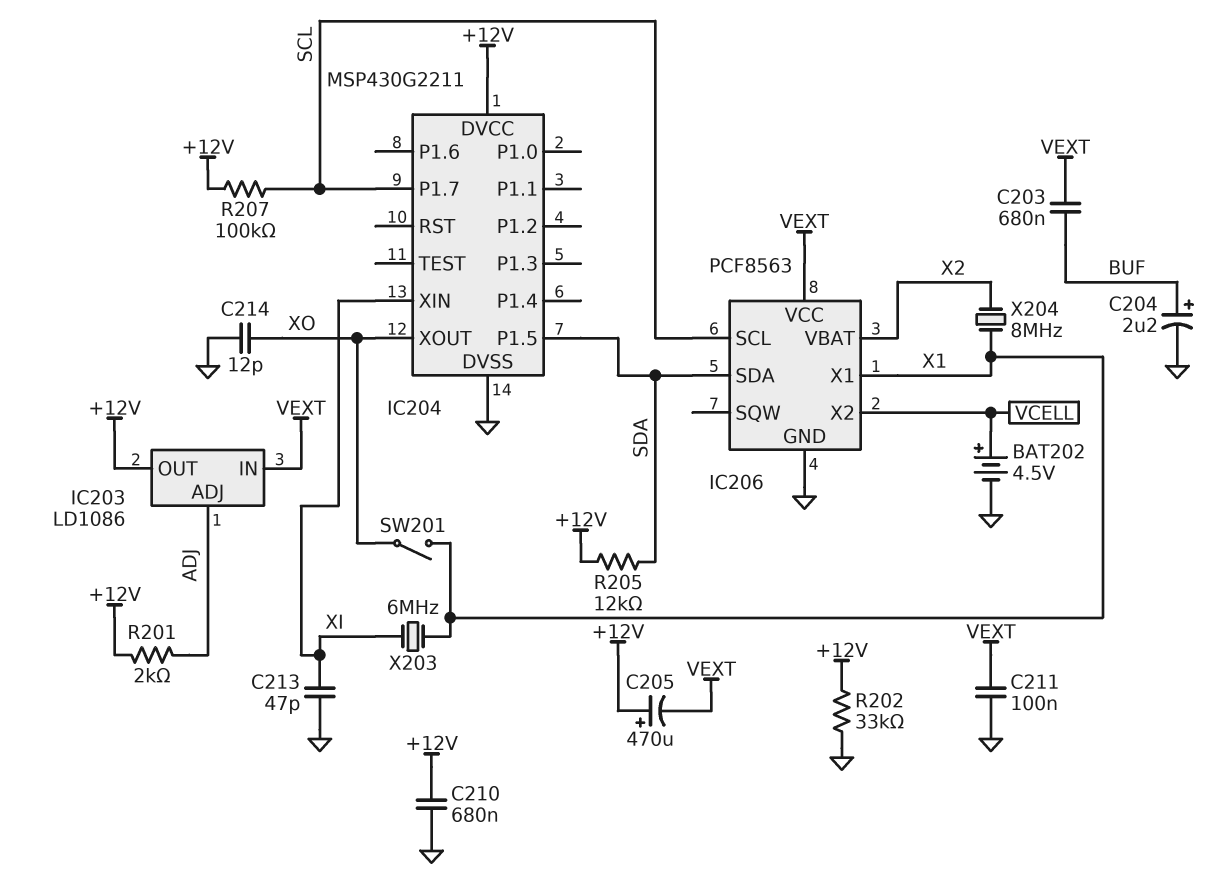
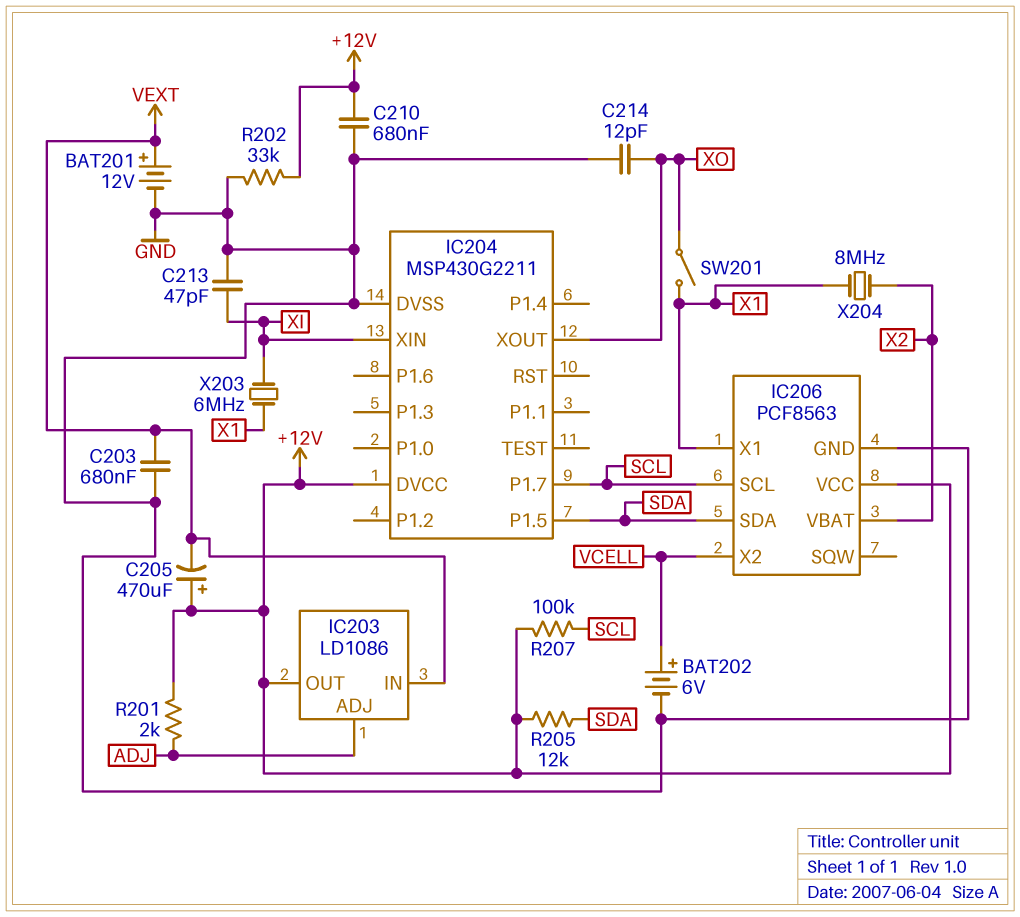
BAT201: none -> 12V (plus VEXT, minus GND)
BAT202: 4.5V (plus VCELL, minus GND) -> 6V (plus VCELL, minus GND)
C203: 680nF (BUF, VEXT) -> 680nF (GND, VEXT)
C204: 2.2uF (plus BUF, minus GND) -> none
C211: 100nF (GND, VEXT) -> none
IC206 pin VCC: VEXT -> +12V

